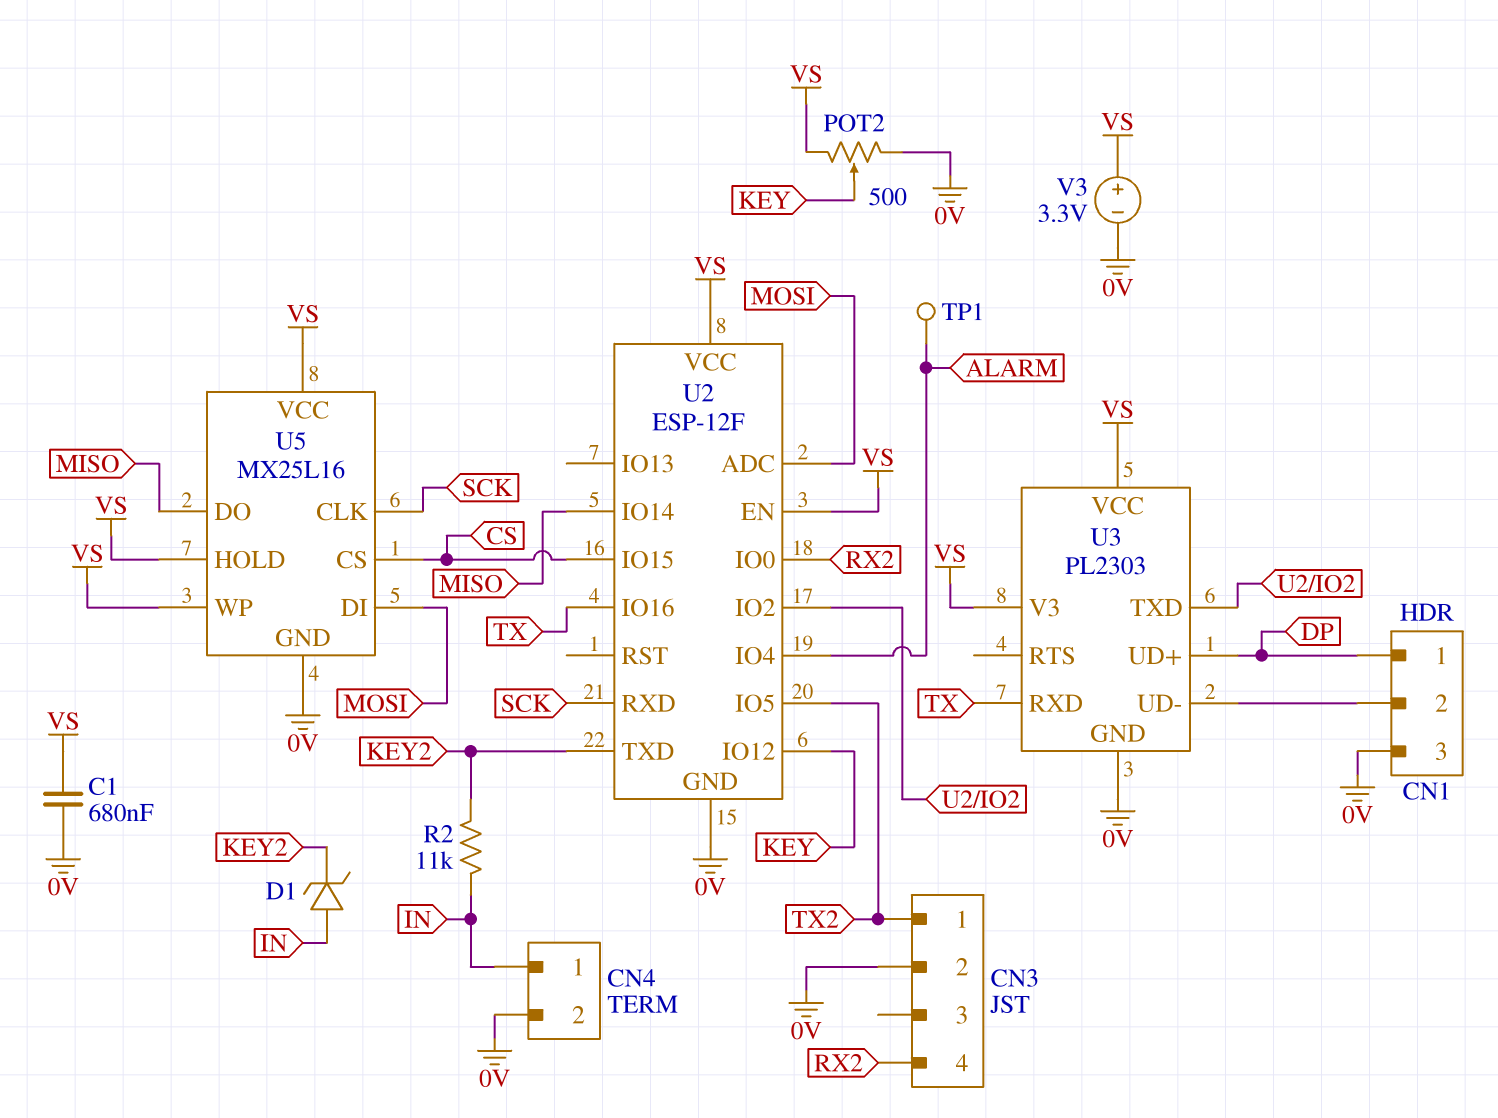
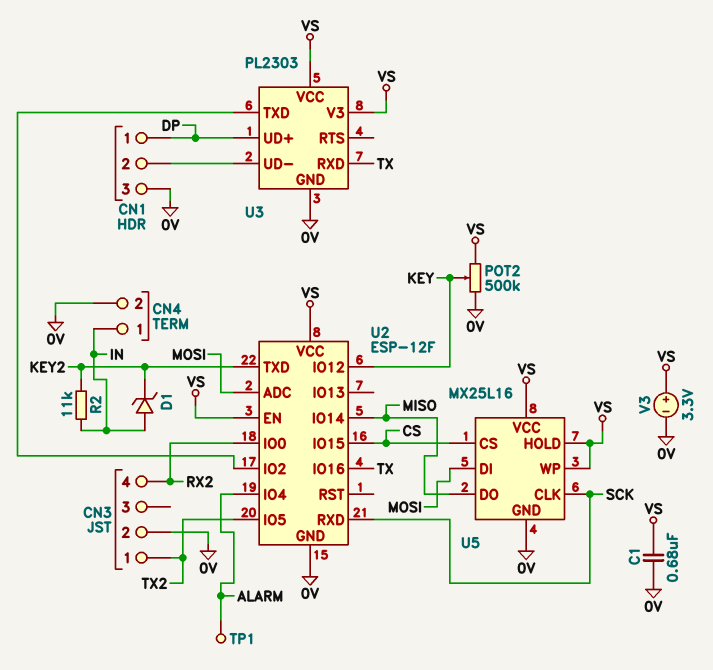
POT2: 500 (0V, VS, wiper KEY) -> 500k (0V, VS, wiper KEY)

